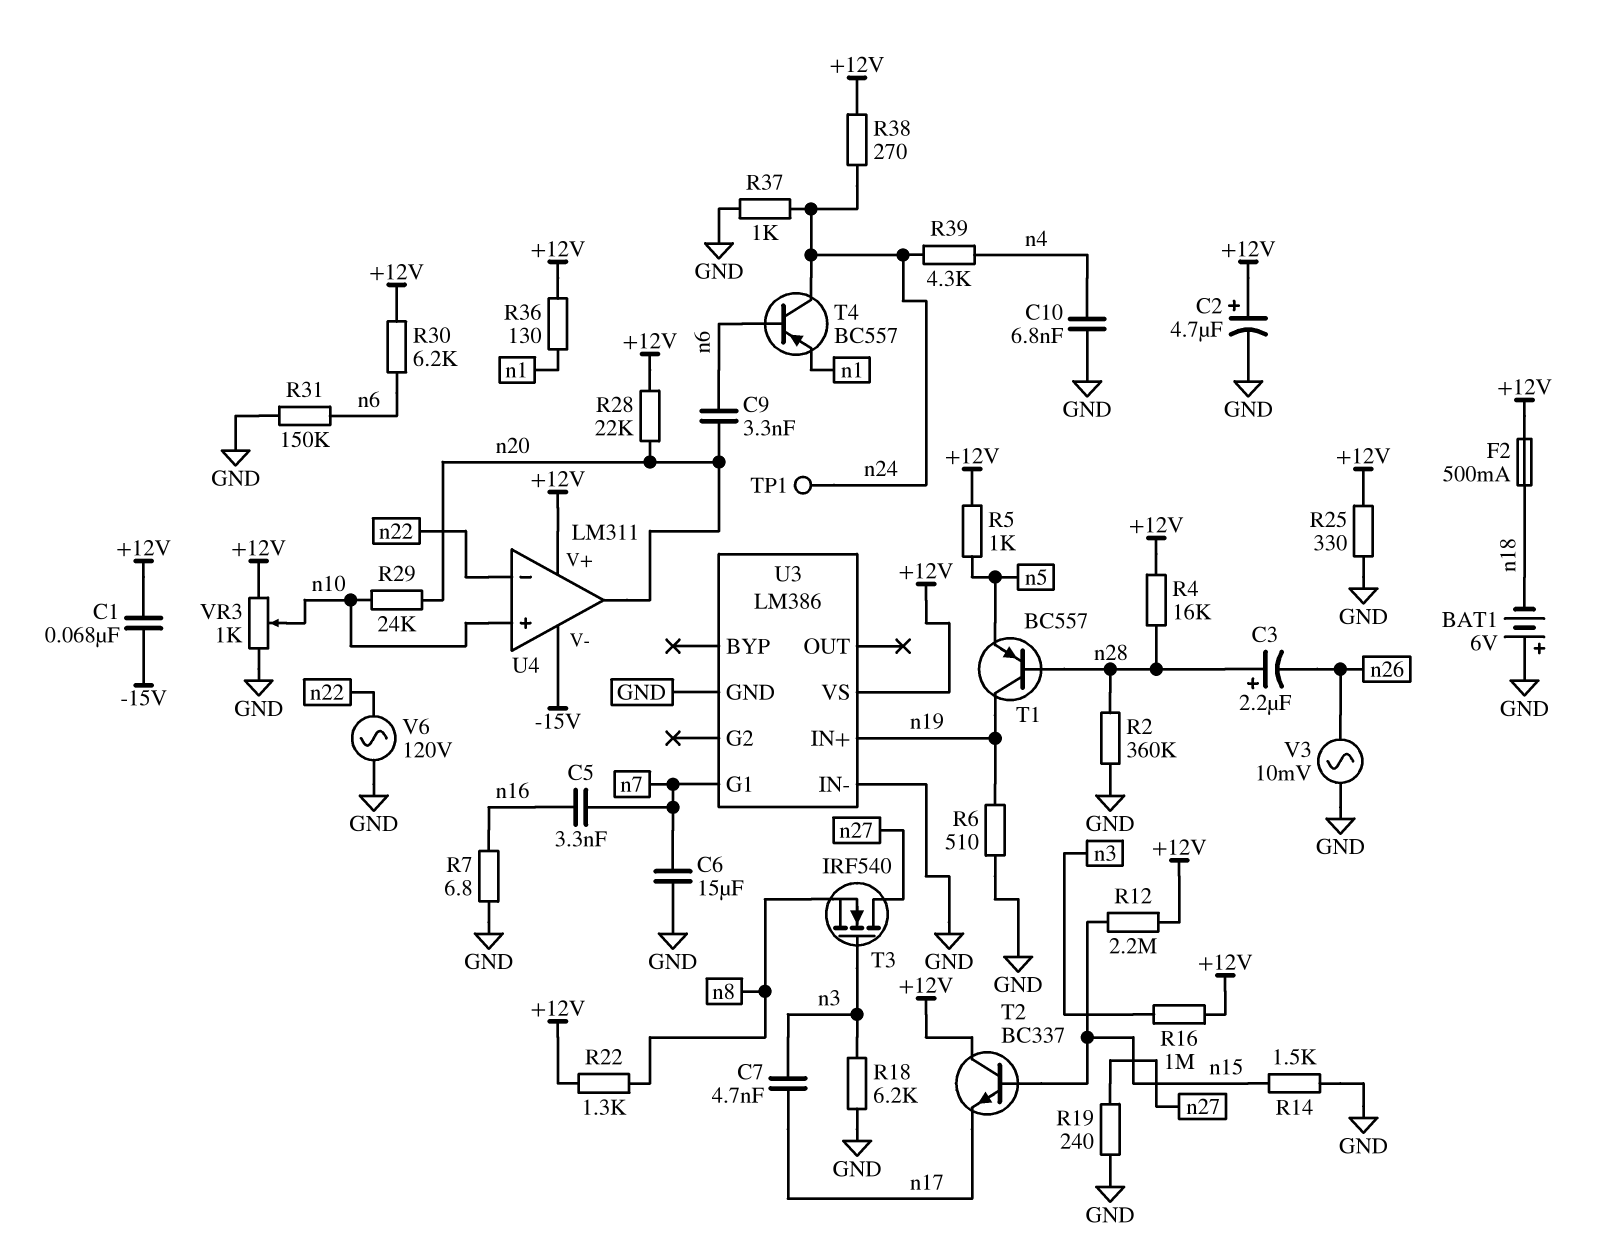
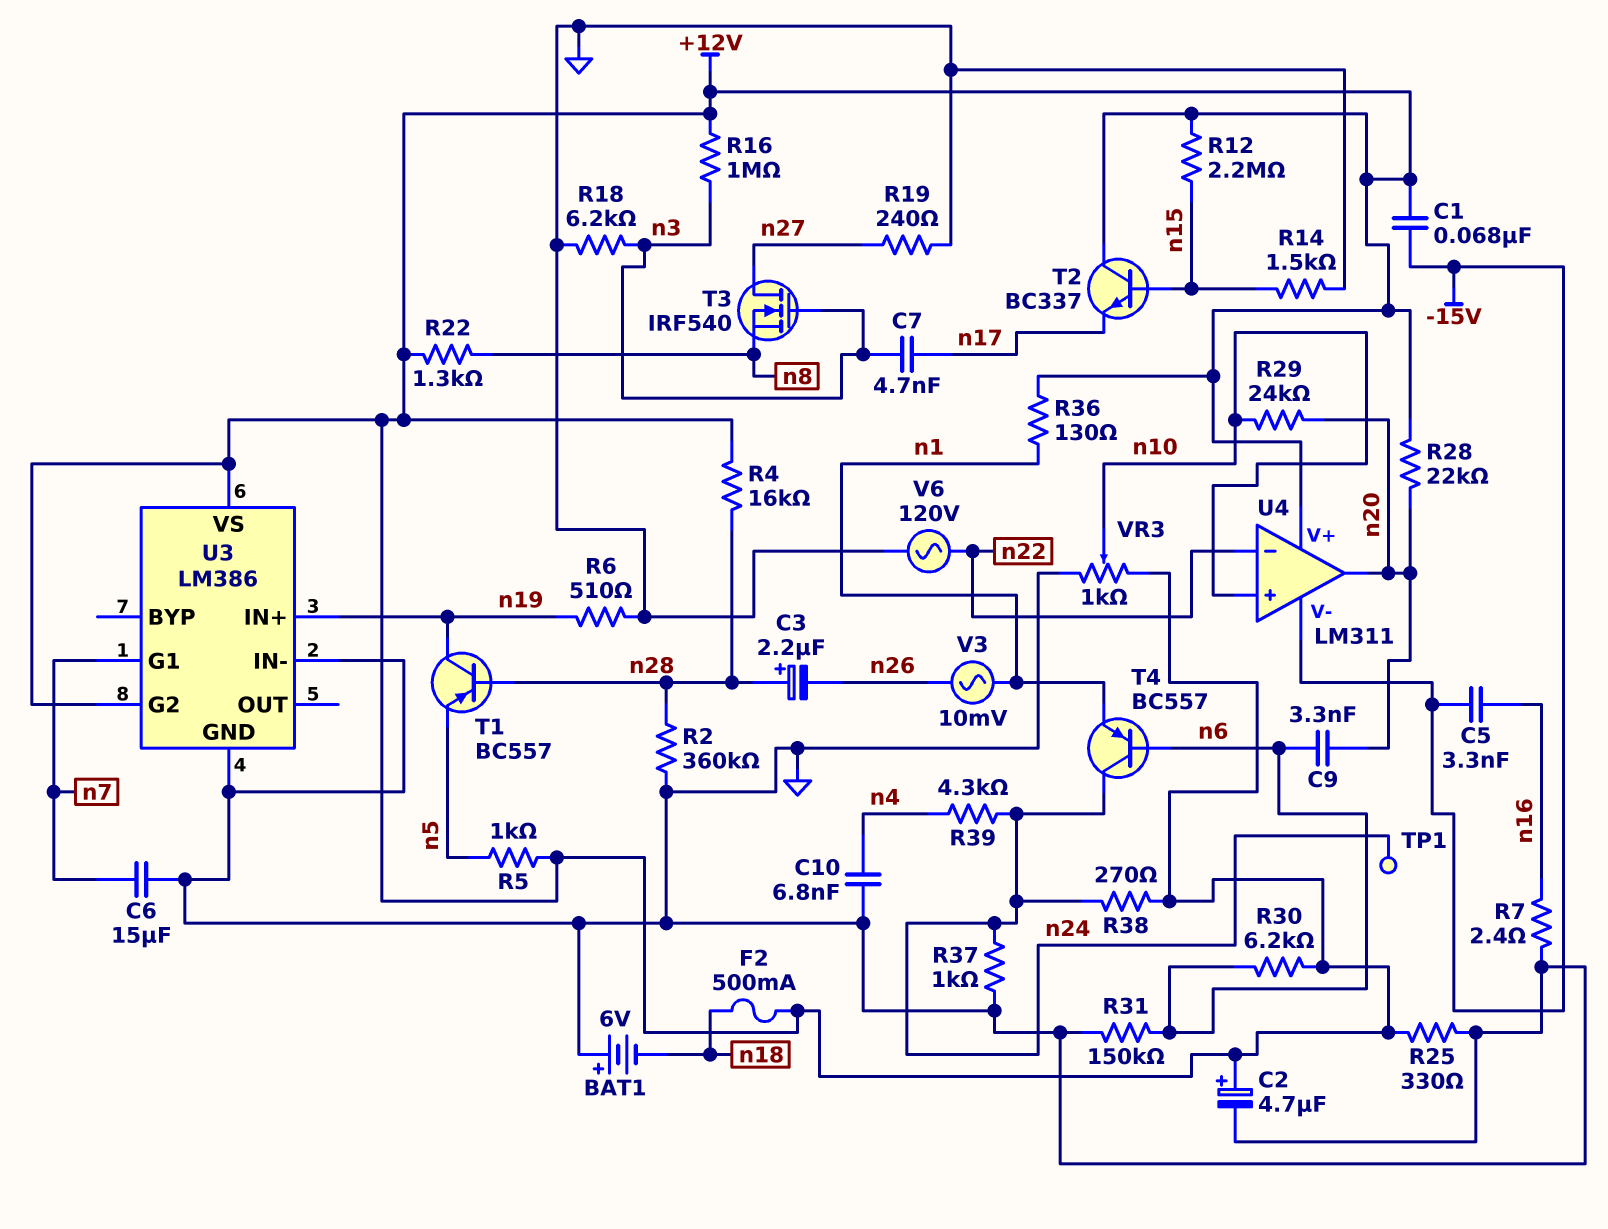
C5: 3.3nF (n7, n16) -> 3.3nF (-15V, n16)
R7: 6.8 (GND, n16) -> 2.4 (GND, n16)
U3 pin G2: none -> +12V
V3: AC 10mV (GND, n26) -> AC 10mV (n1, n26)

